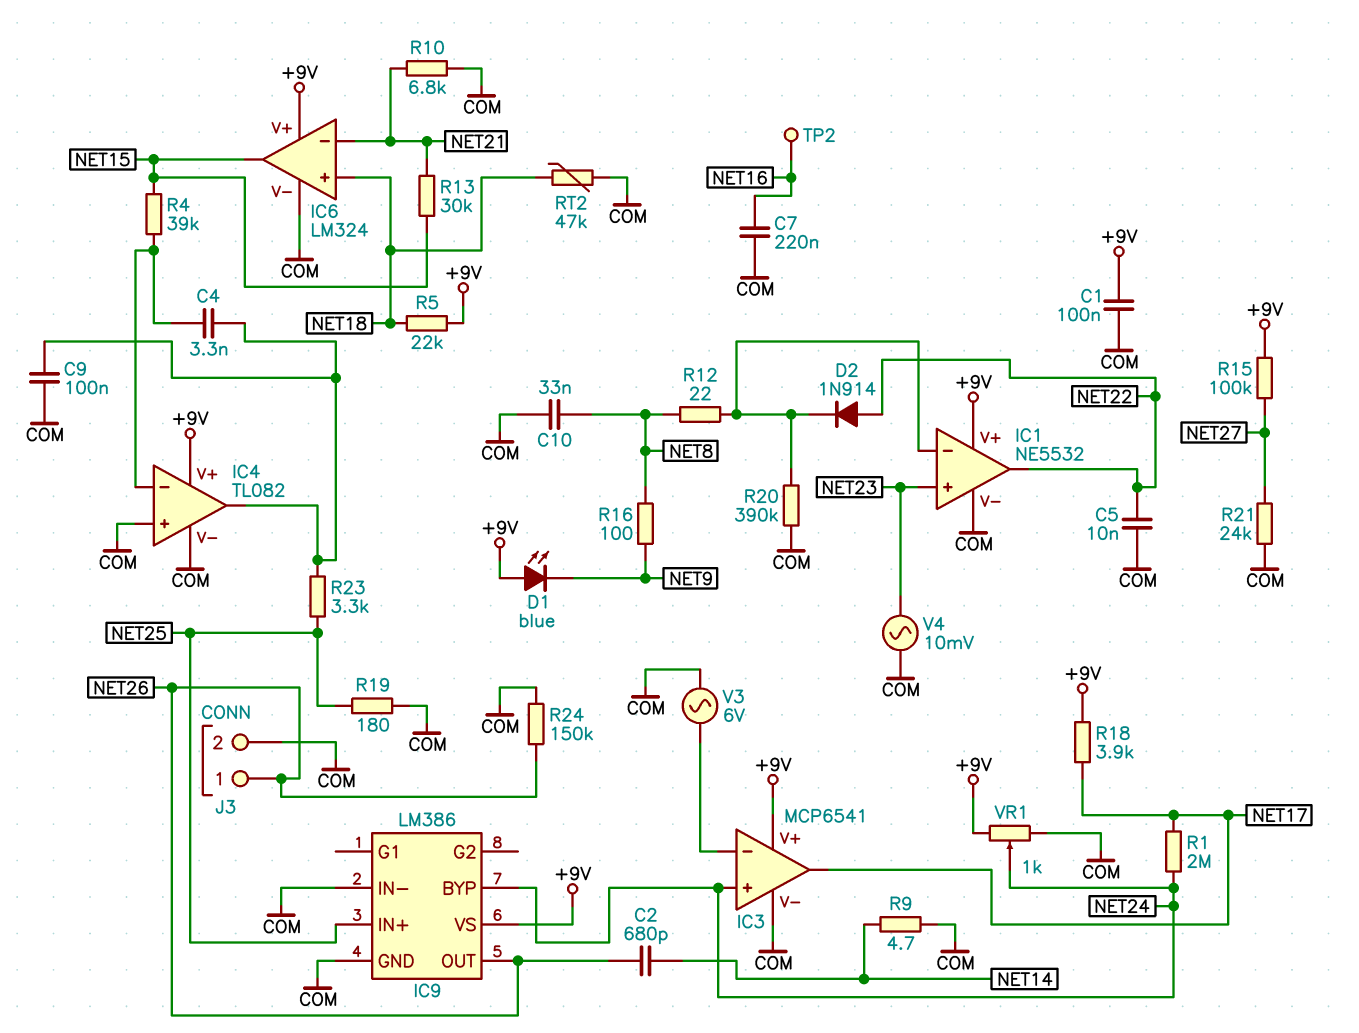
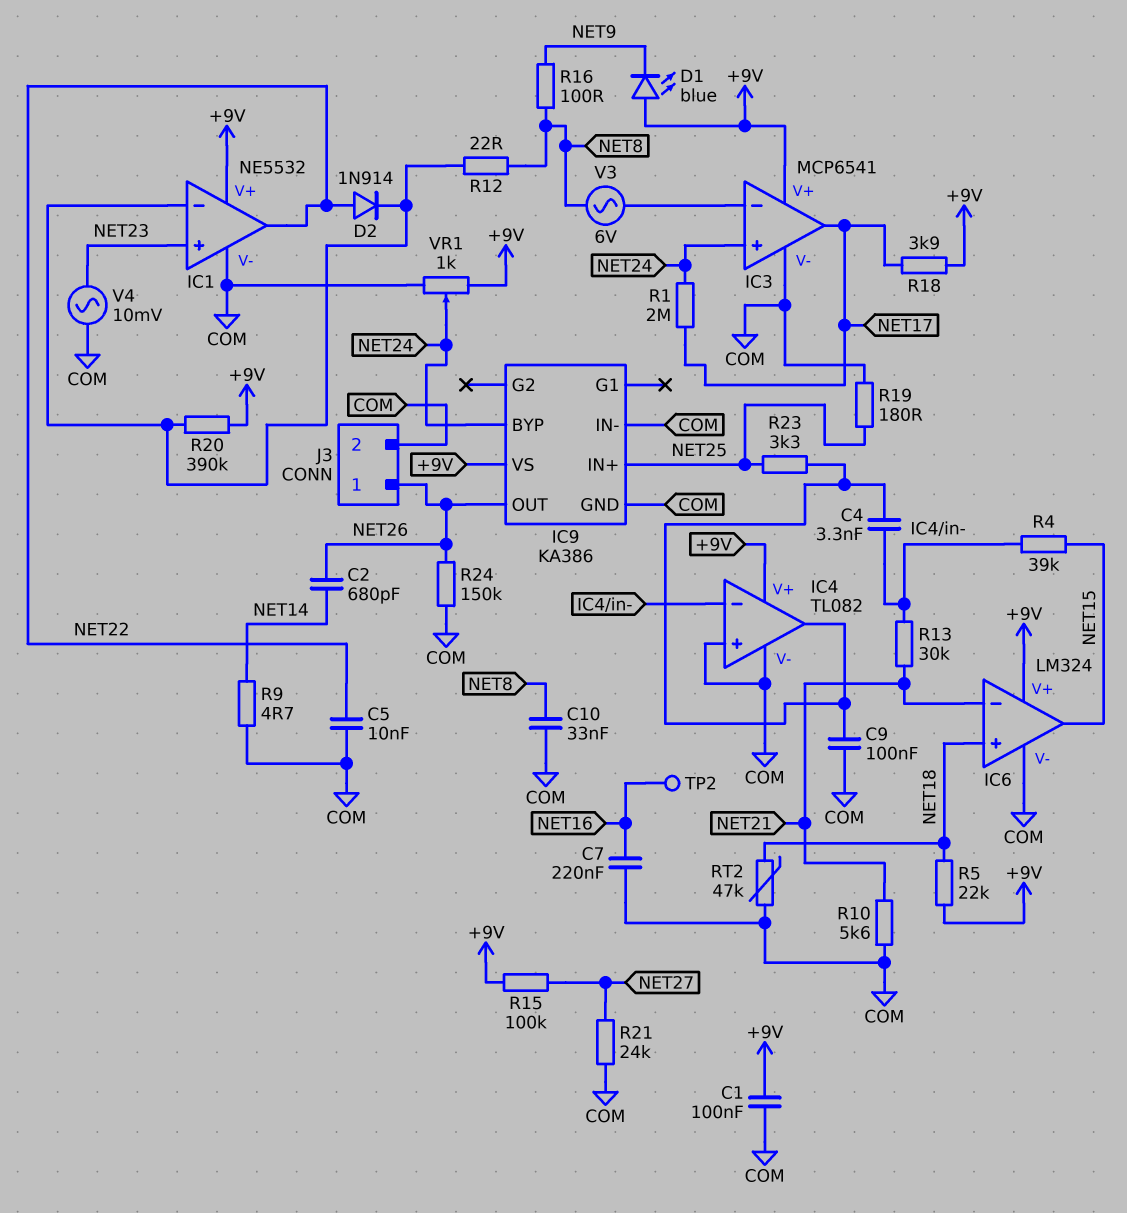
IC9: LM386 -> KA386
R10: 6.8k (COM, NET21) -> 5.6k (COM, NET21)
R13: 30k (NET15, NET21) -> 30k (IC4/in-, NET21)
R20: 390k (COM, IC1/in-) -> 390k (+9V, IC1/in-)
V3: AC 6V (COM, IC3/in-) -> AC 6V (IC3/in-, NET8)

